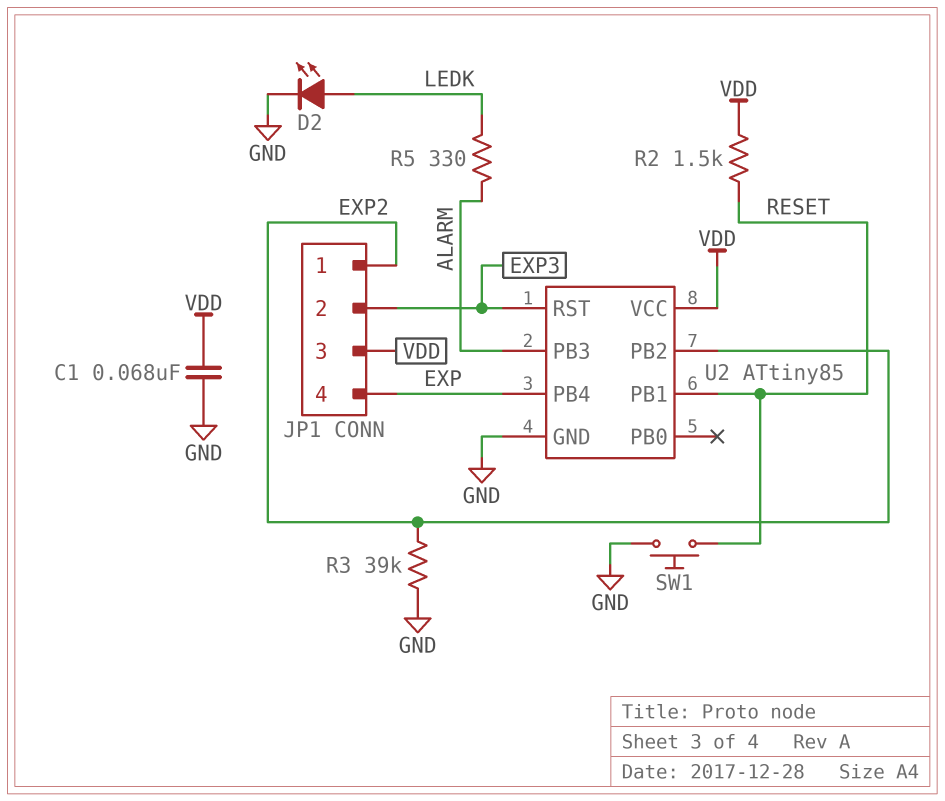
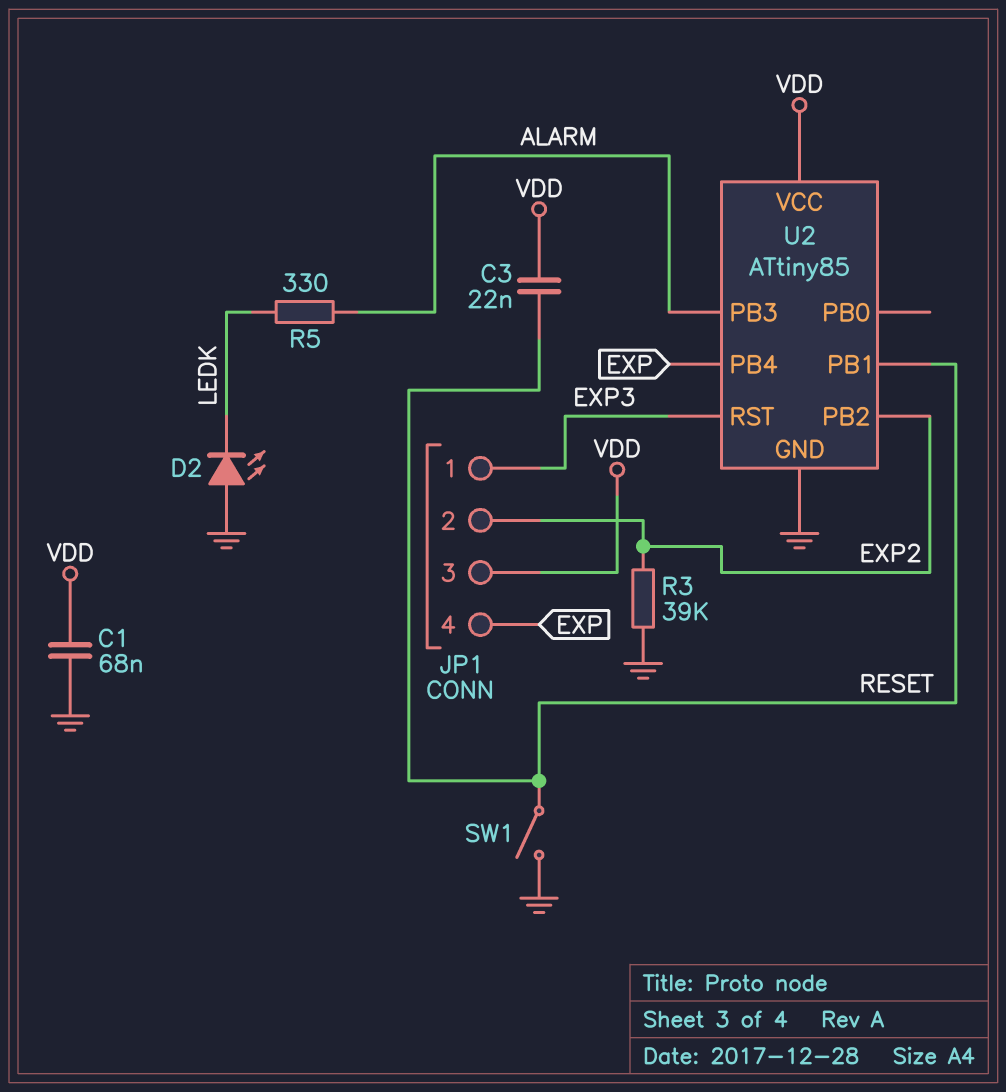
C3: none -> 22nF (RESET, VDD)
D2: LED (A LEDK, K GND) -> LED (A GND, K LEDK)
JP1 pin 1: EXP2 -> EXP3
JP1 pin 2: EXP3 -> EXP2
R2: 1.5k (RESET, VDD) -> none
SW1: button (GND, RESET) -> switch (GND, RESET)

